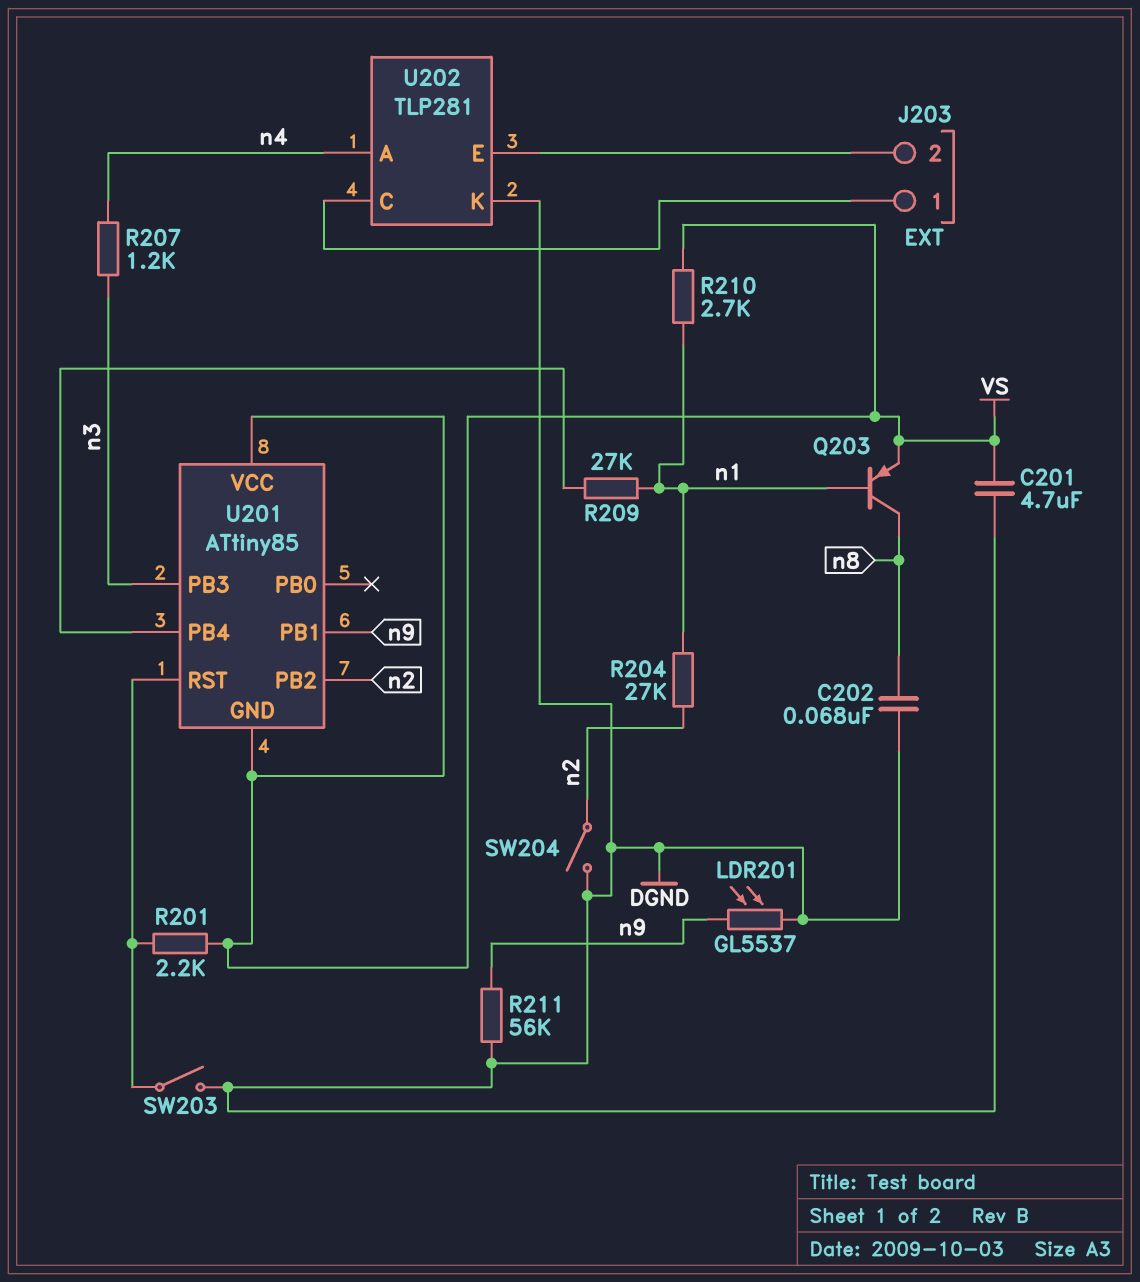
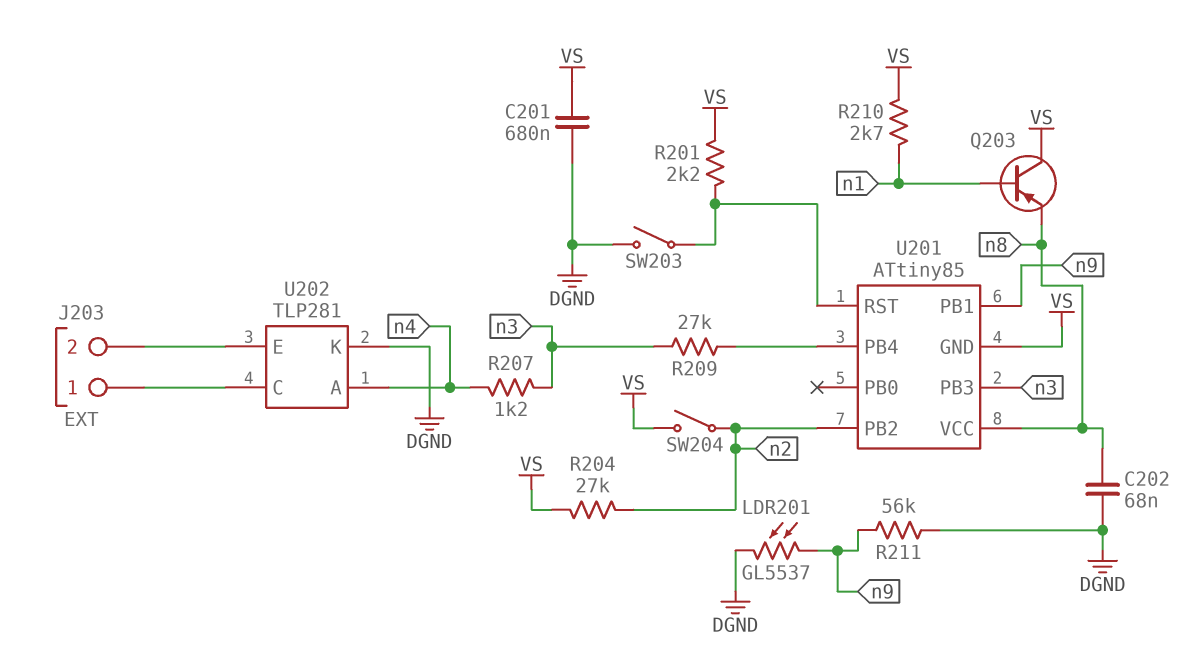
C201: 4.7uF (DGND, VS) -> 680nF (DGND, VS)
Q203: PNP (B n1, C n8, E VS) -> PNP (B n1, C VS, E n8)
R204: 27k (n1, n2) -> 27k (VS, n2)
R209: 27k (U201/PB4, n1) -> 27k (U201/PB4, n3)
SW204: switch (DGND, n2) -> switch (VS, n2)
U201 pin VCC: VS -> n8

